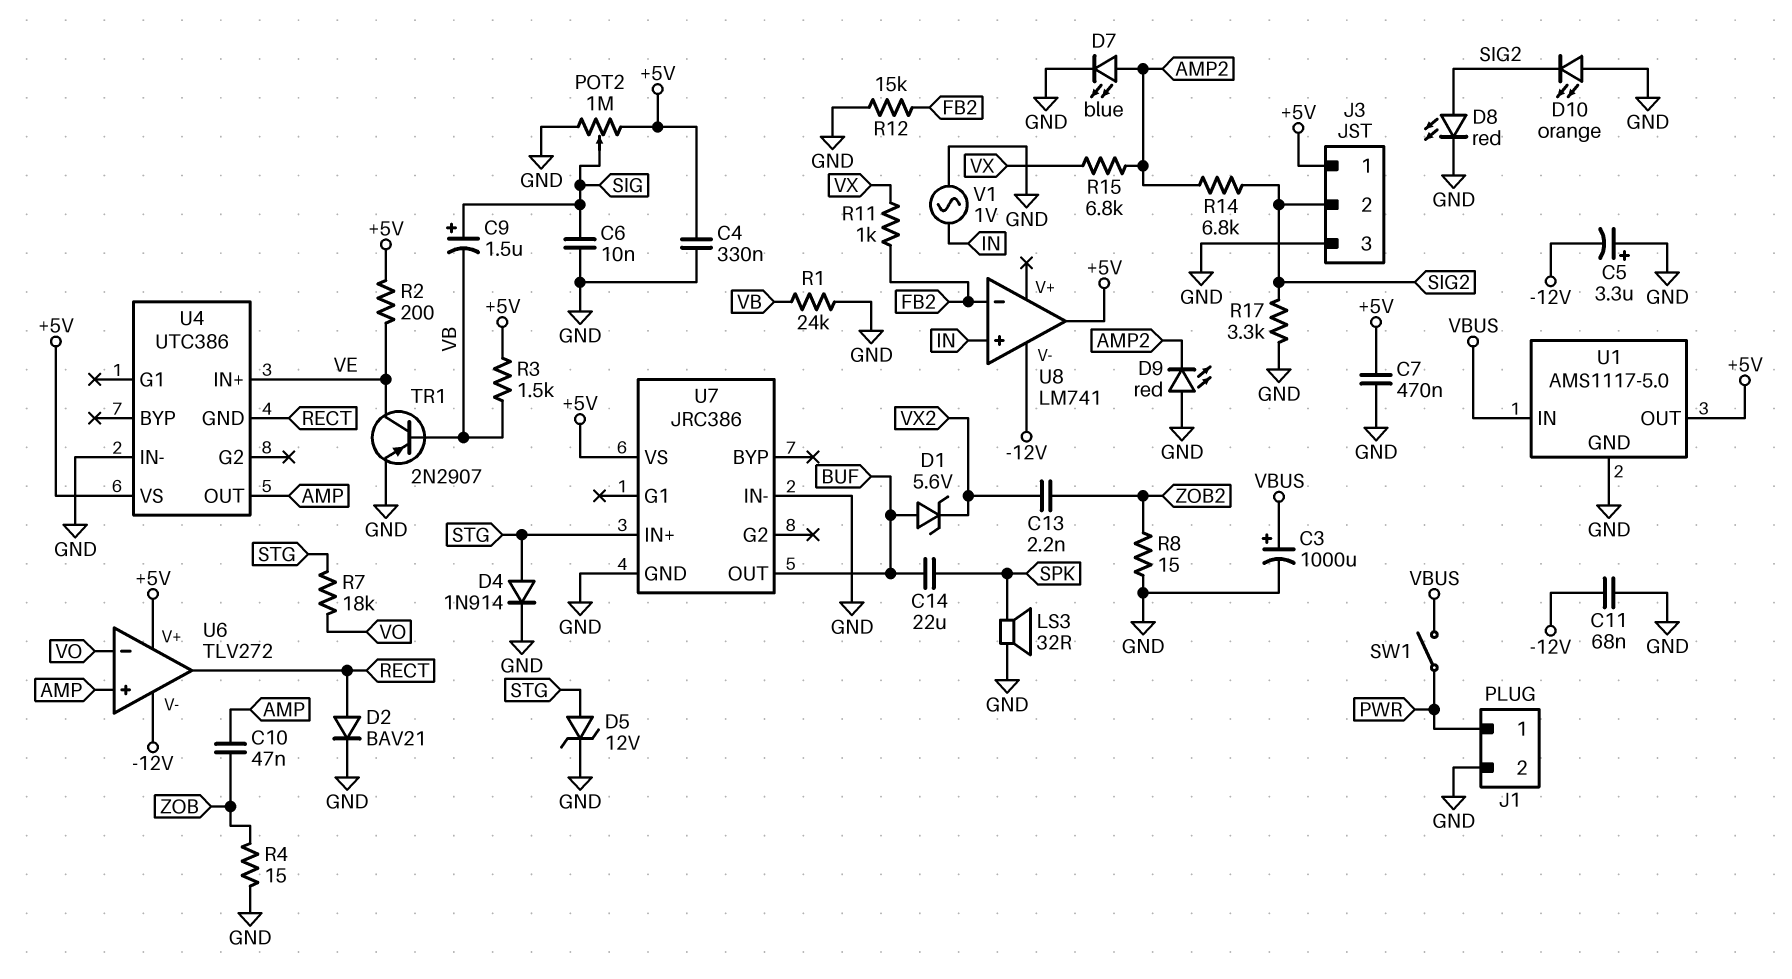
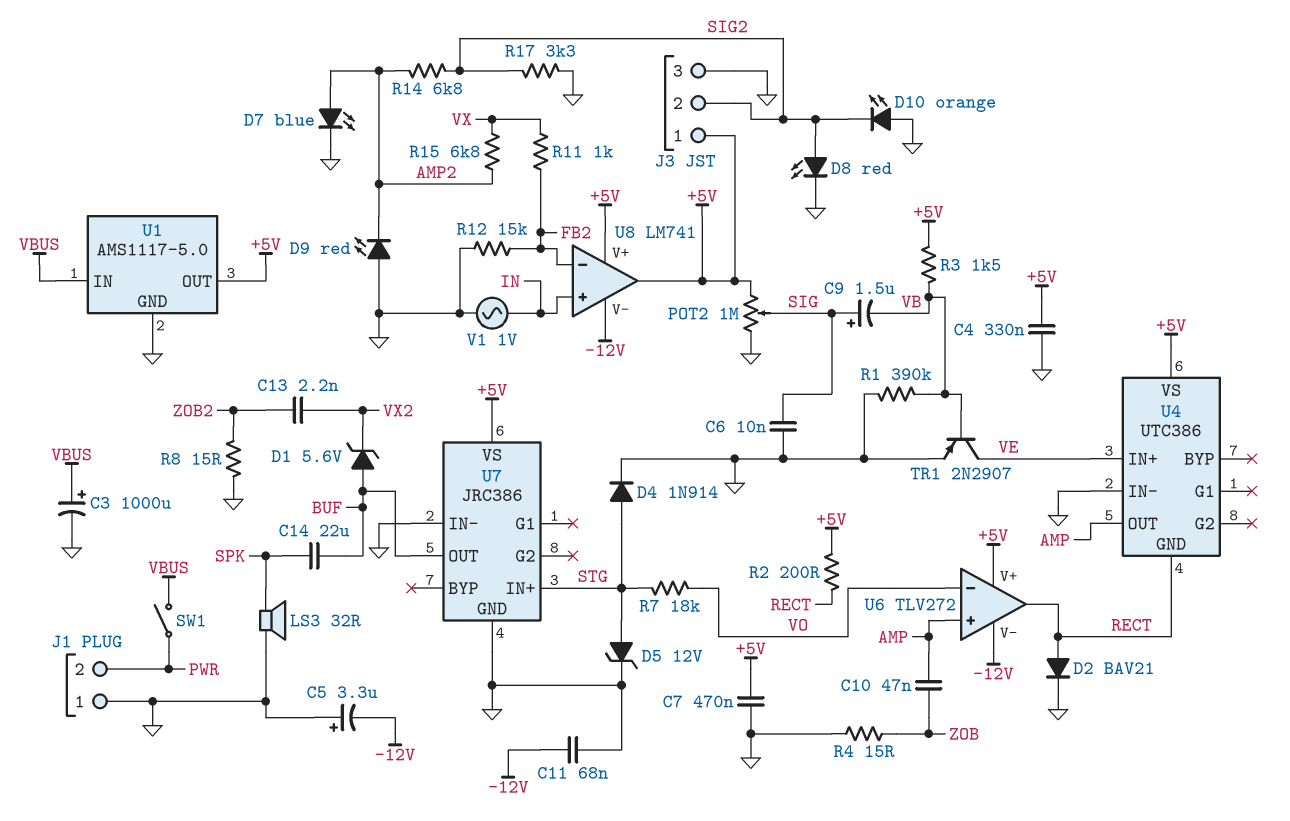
J1 pin 1: PWR -> GND
J1 pin 2: GND -> PWR
R1: 24k (GND, VB) -> 390k (GND, VB)
R2: 200 (+5V, VE) -> 200 (+5V, RECT)
U8 pin V+: none -> +5V

